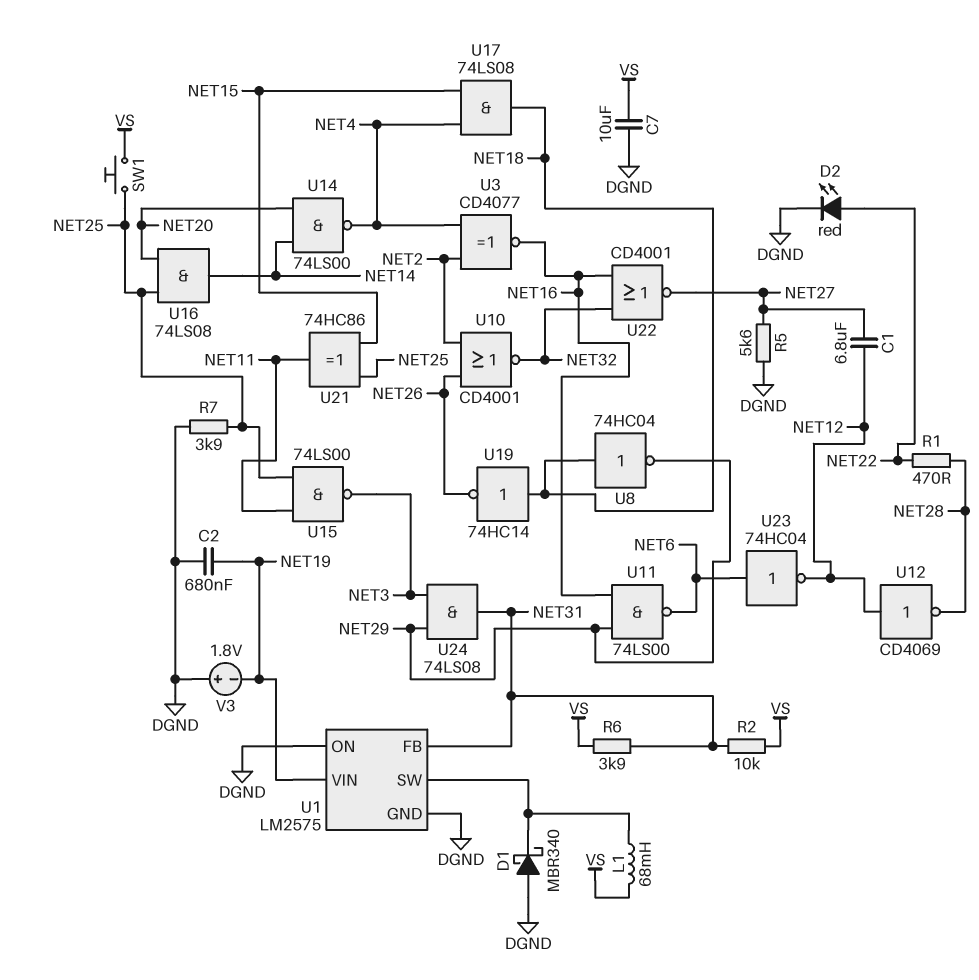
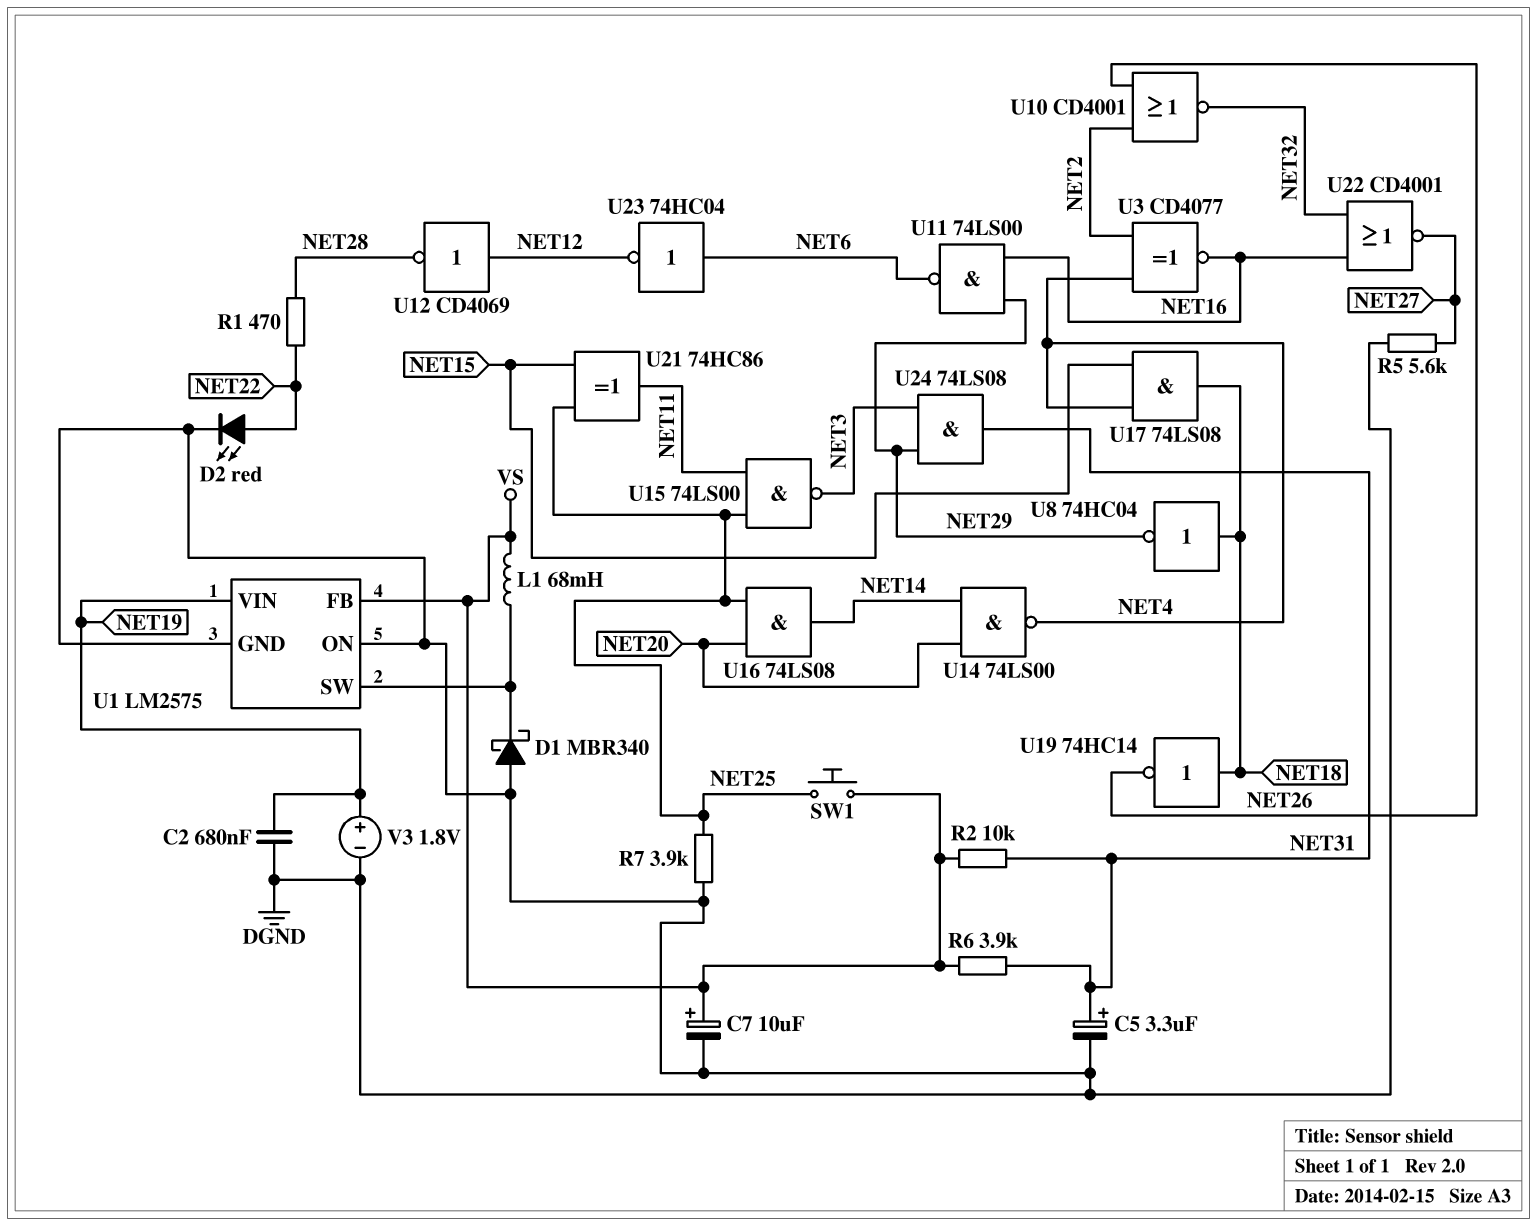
C1: 6.8uF (NET12, NET27) -> none
C5: none -> 3.3uF (plus NET31, minus DGND)
C7: 10uF (DGND, VS) -> 10uF (plus VS, minus DGND)
U1 pin FB: NET31 -> VS
V3: 1.8V (plus DGND, minus NET19) -> 1.8V (plus NET19, minus DGND)

